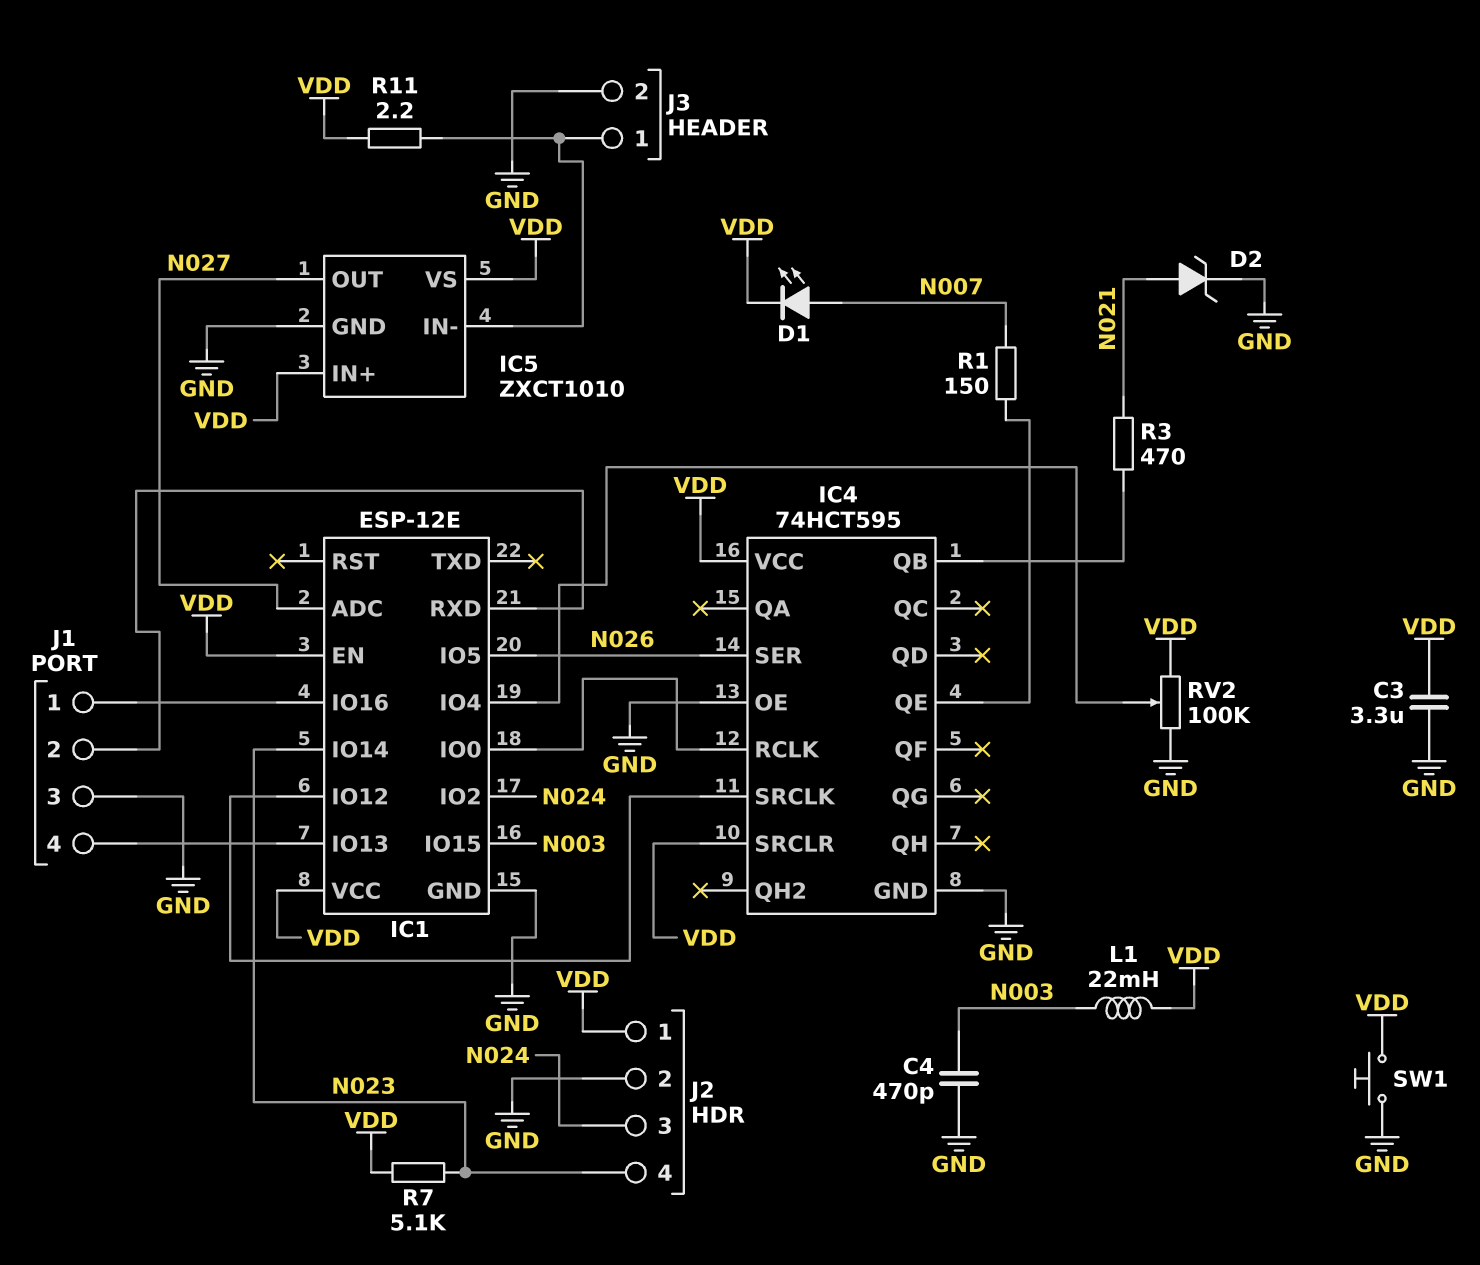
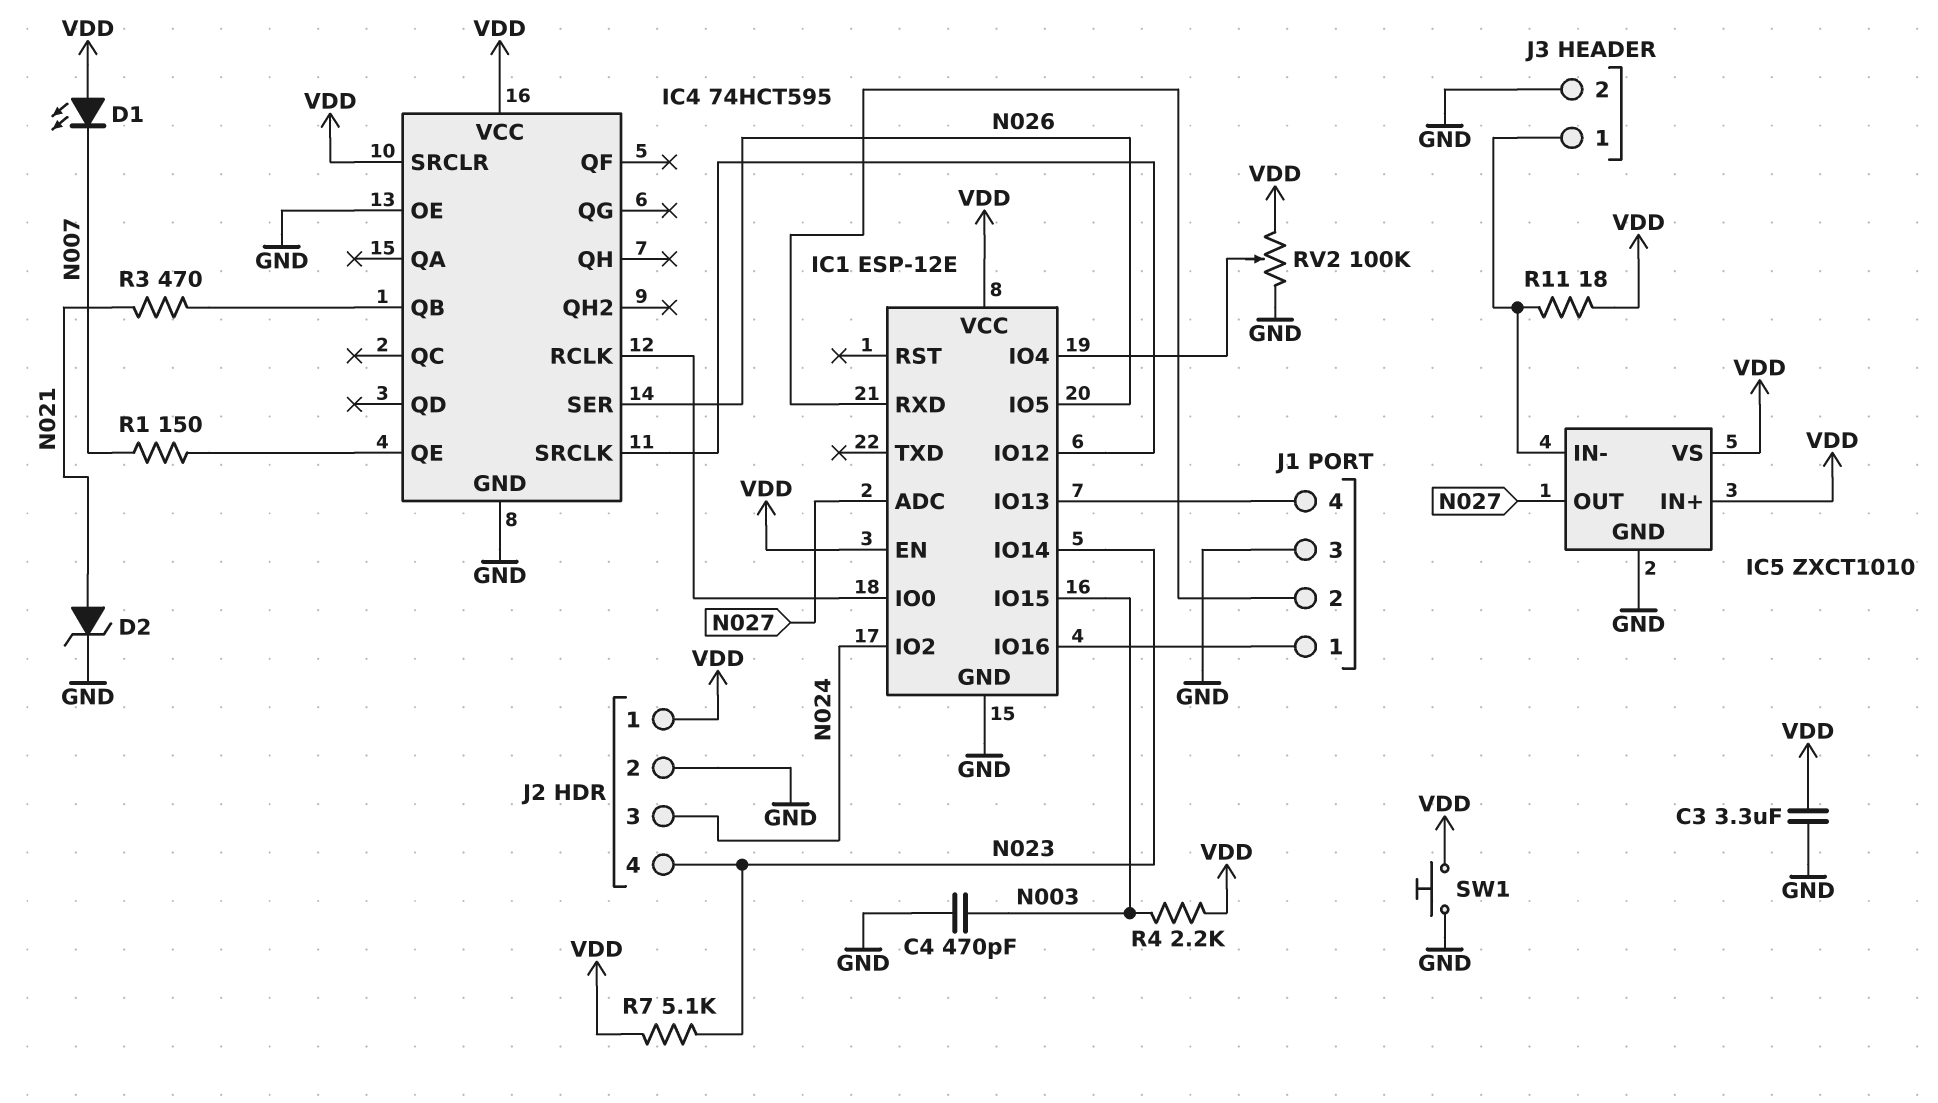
D1: LED (A N007, K VDD) -> LED (A VDD, K N007)
L1: 22mH (N003, VDD) -> none
R4: none -> 2.2k (N003, VDD)
R11: 2.2 (IC5/IN-, VDD) -> 18 (IC5/IN-, VDD)

